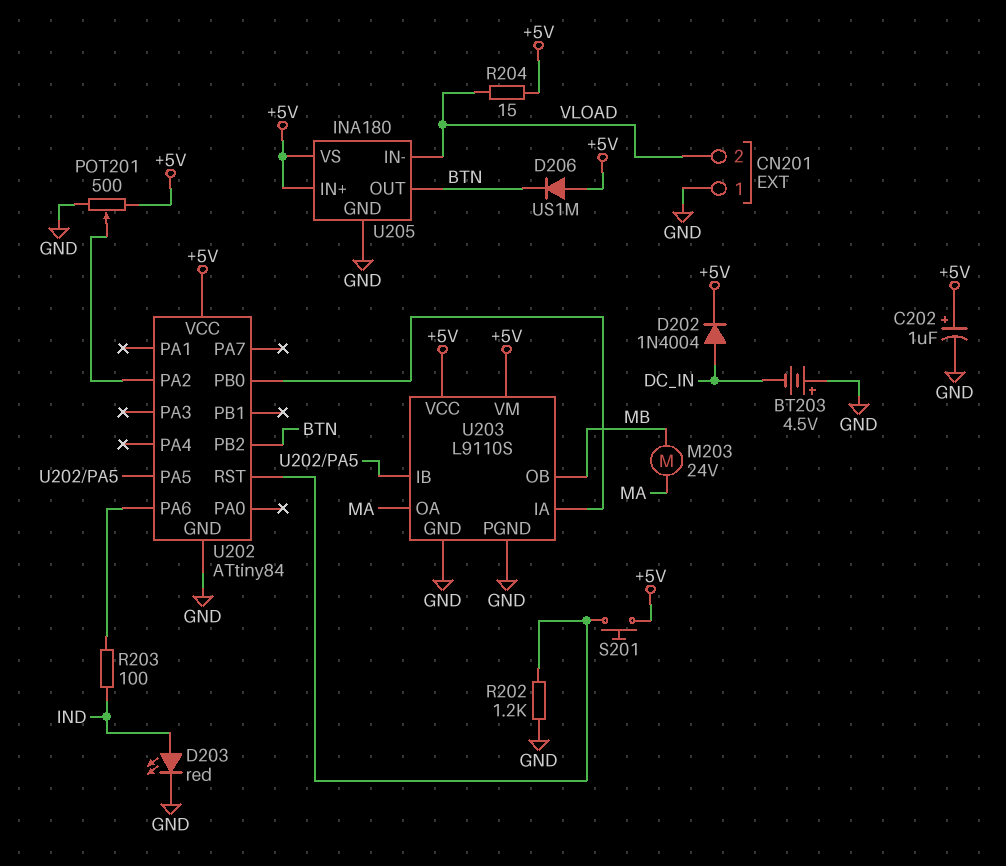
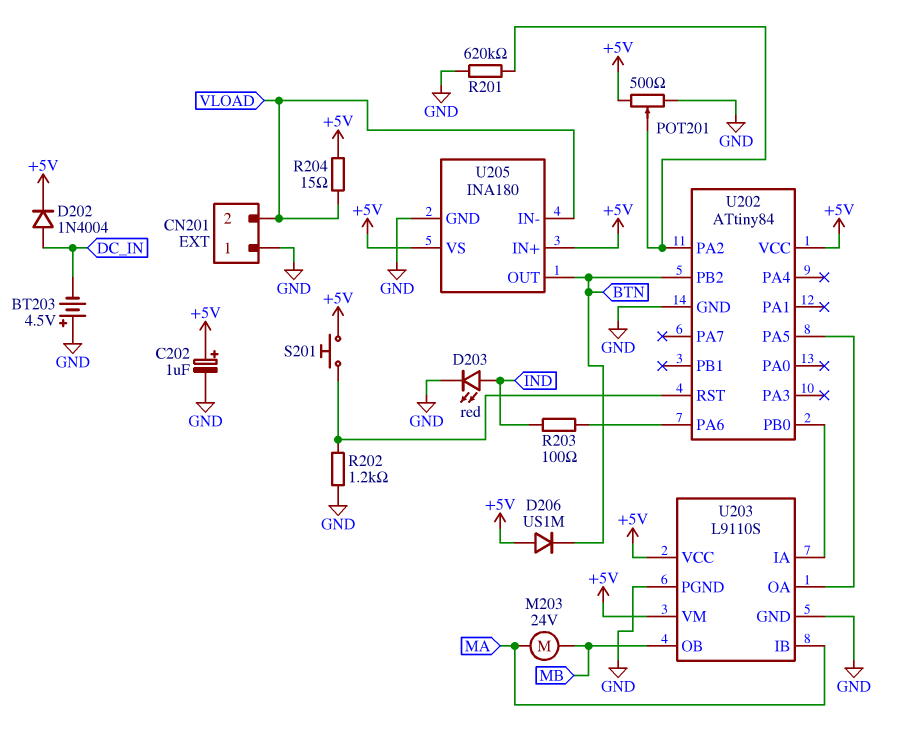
R201: none -> 620k (GND, U202/PA2)
U203 pin IB: U202/PA5 -> MA
U203 pin OA: MA -> U202/PA5

